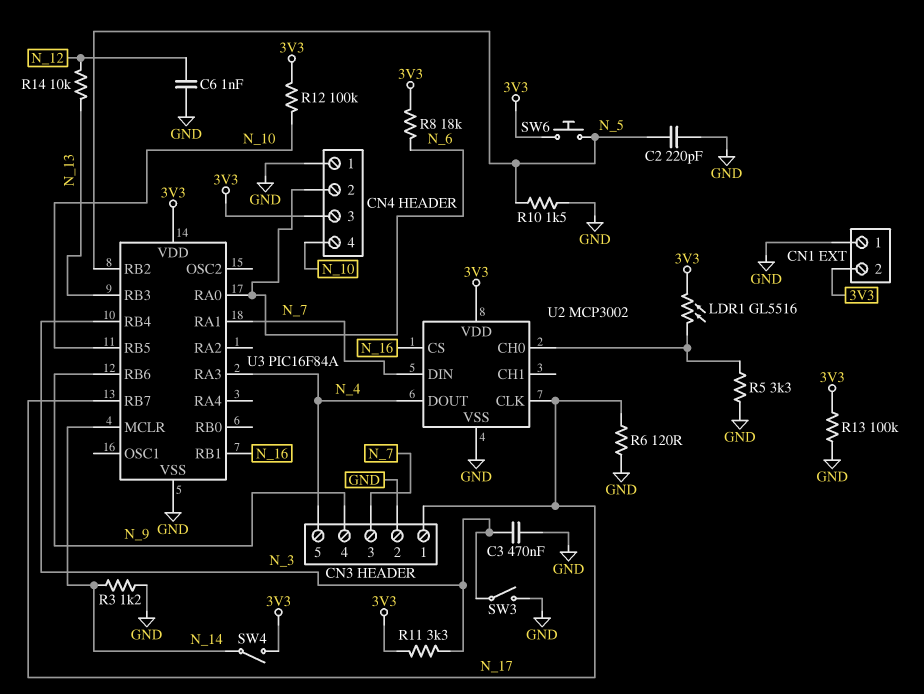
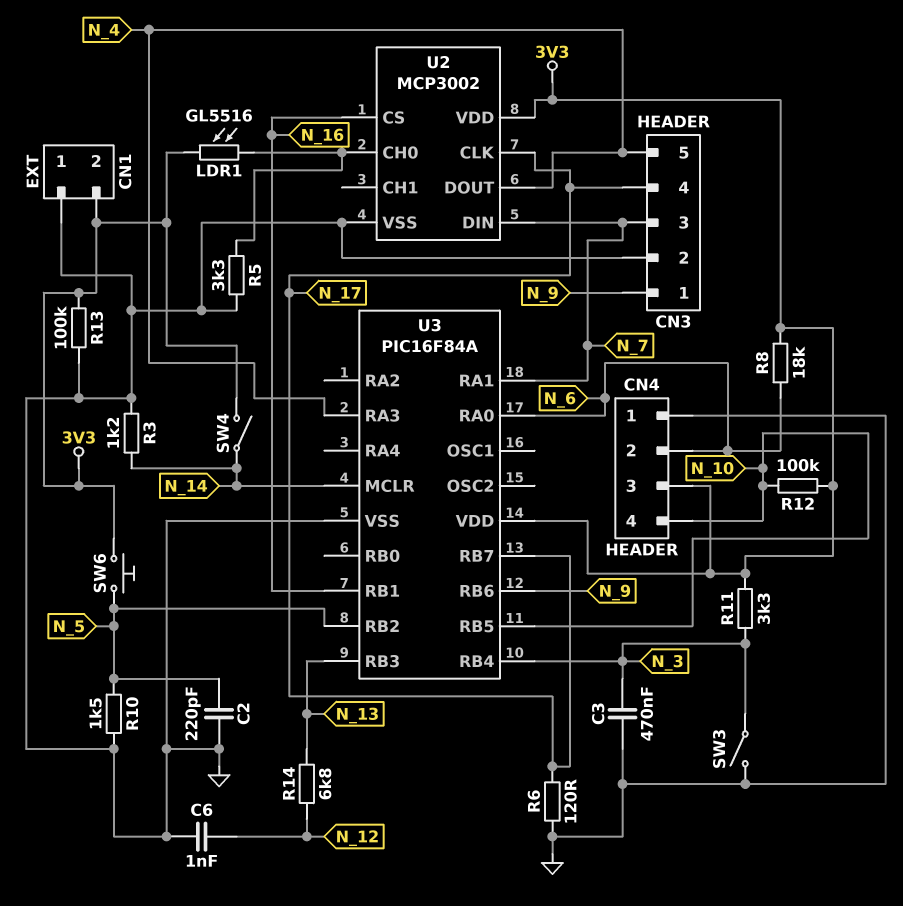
CN3 pin 1: N_17 -> N_9
CN3 pin 4: N_9 -> N_17
R14: 10k (N_12, N_13) -> 6.8k (N_12, N_13)

